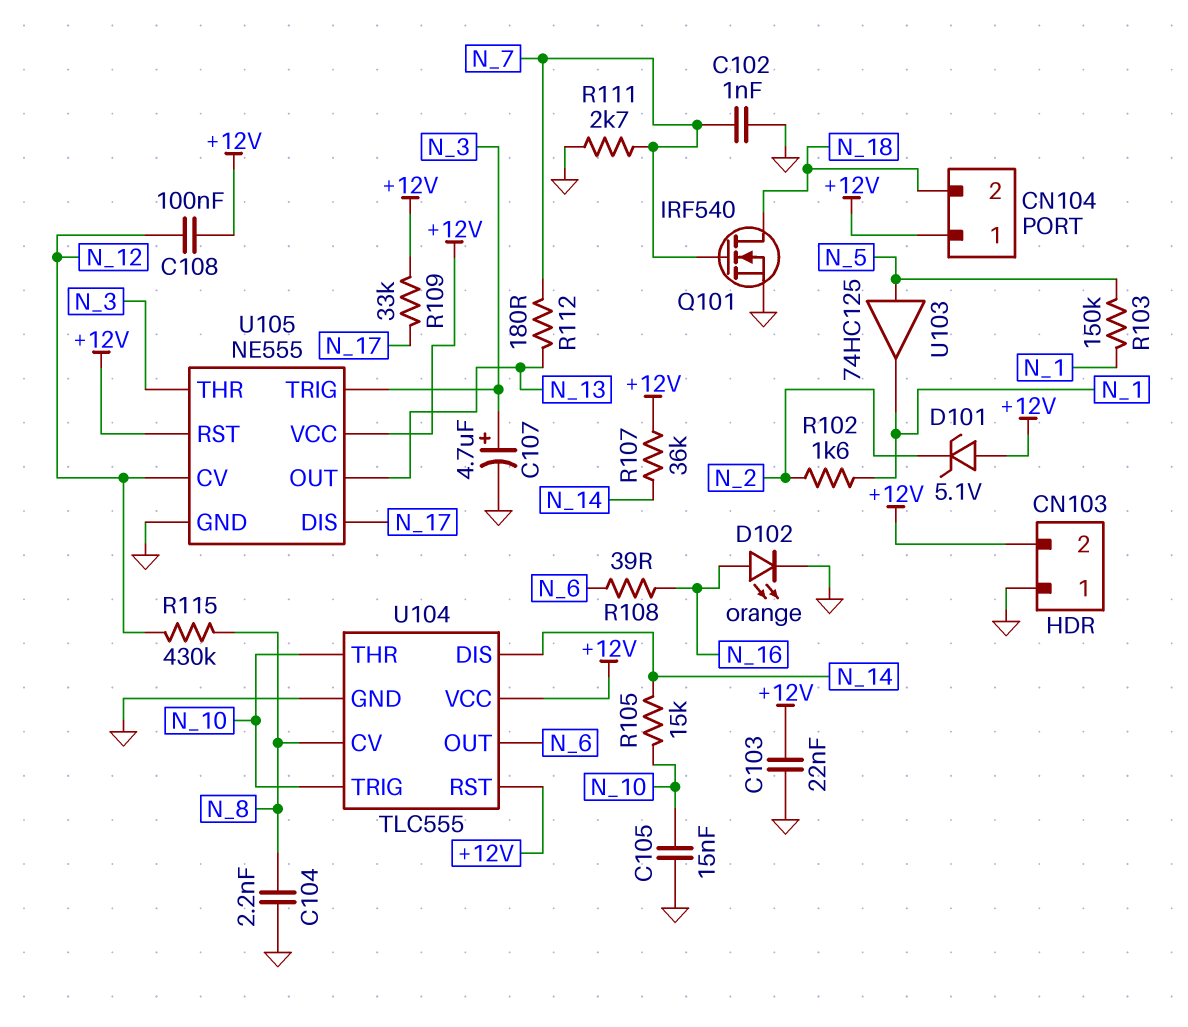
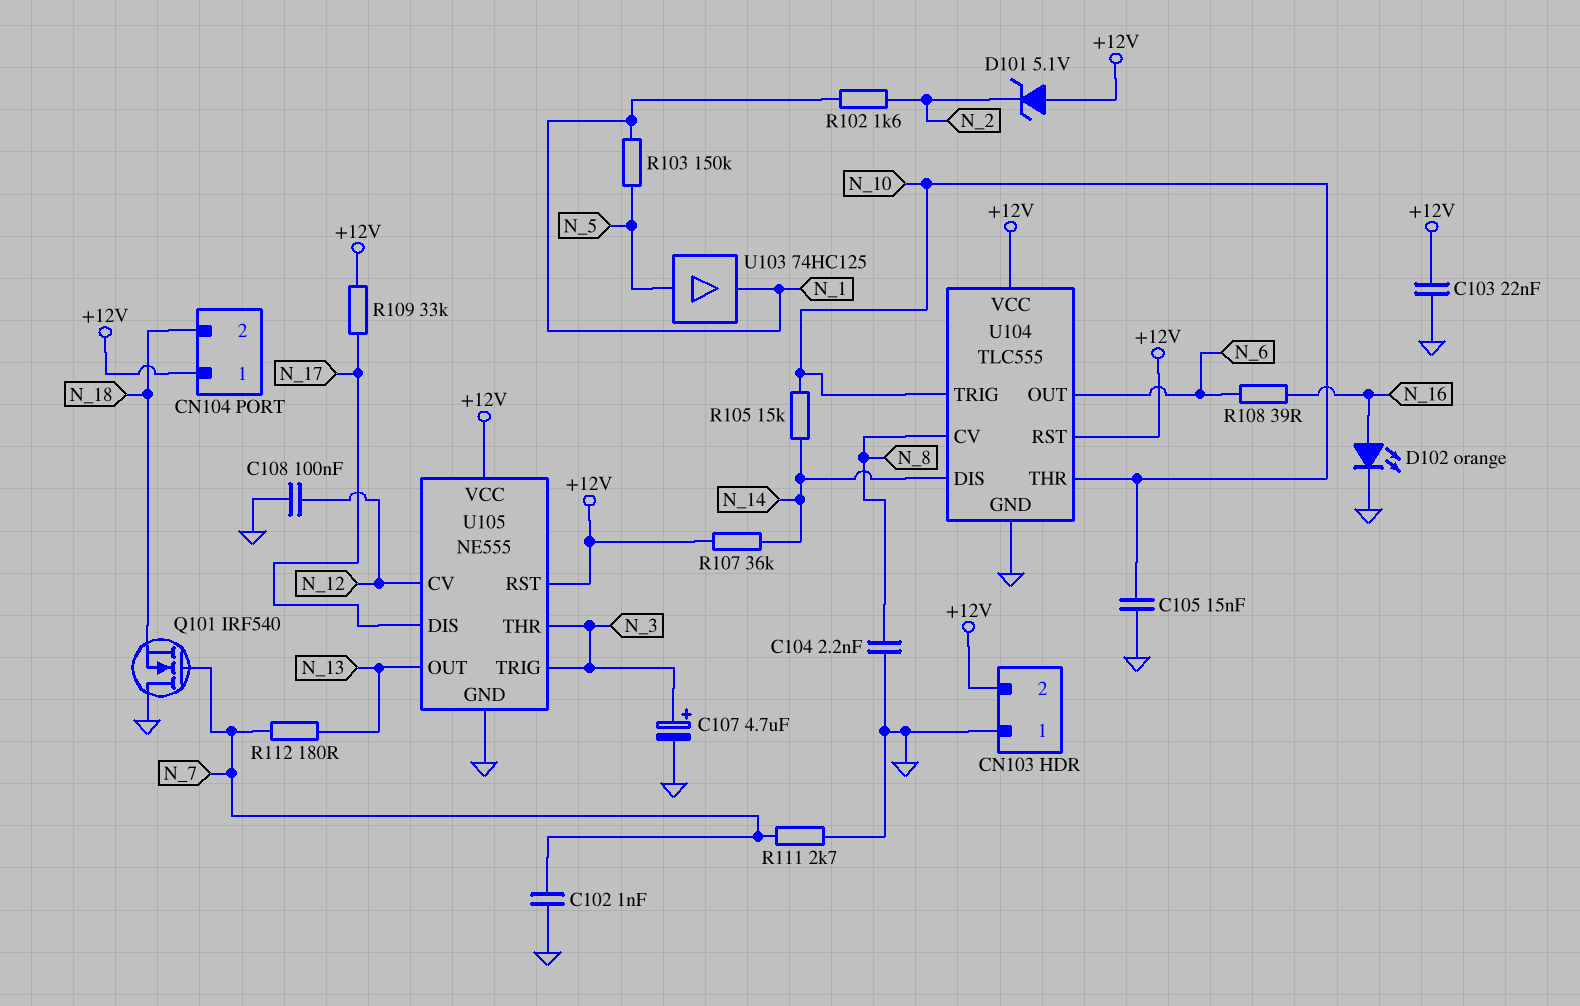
C108: 100nF (+12V, N_12) -> 100nF (GND, N_12)
Q101: NMOS IRF540 (G N_7, D N_18, S GND) -> NMOS IRF540 (G N_7, D GND, S N_18)
R115: 430k (N_8, N_12) -> none

